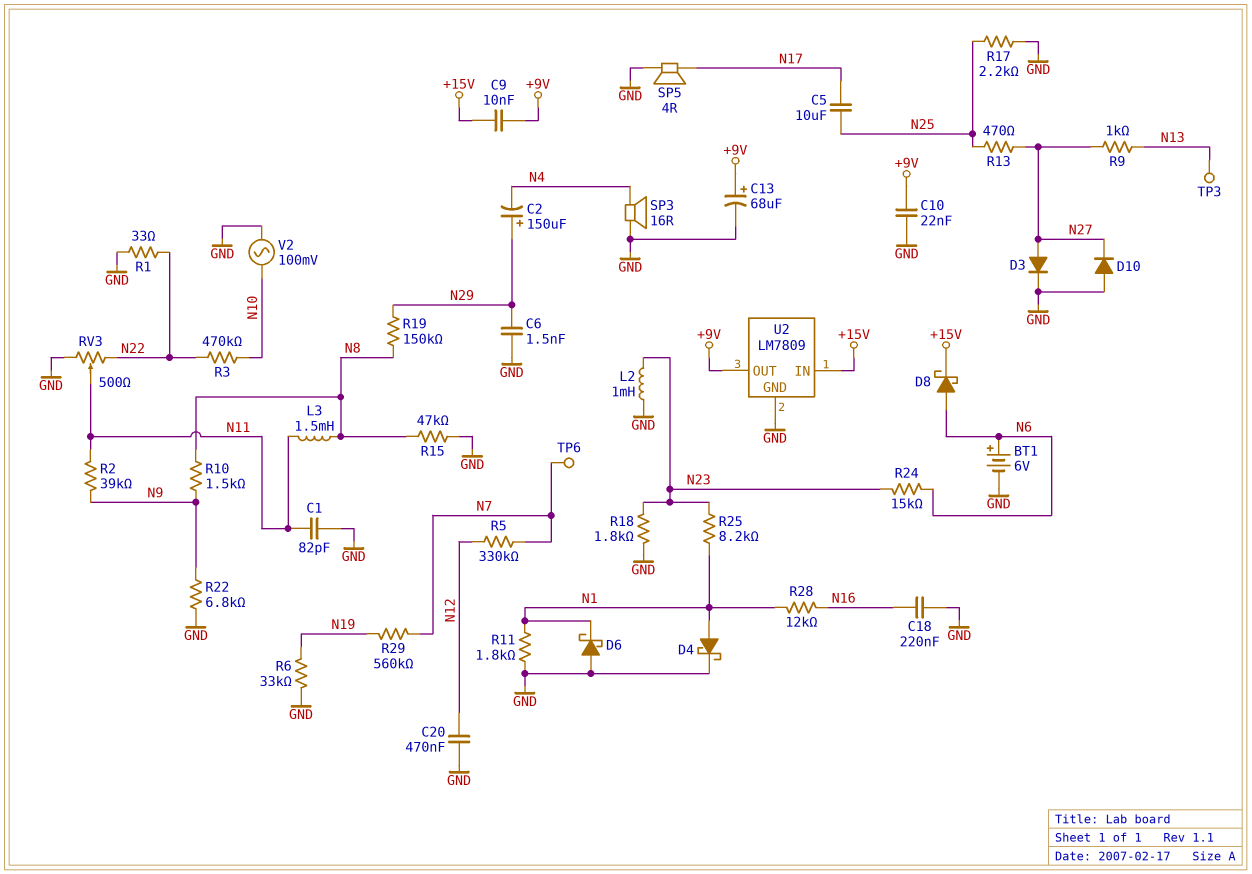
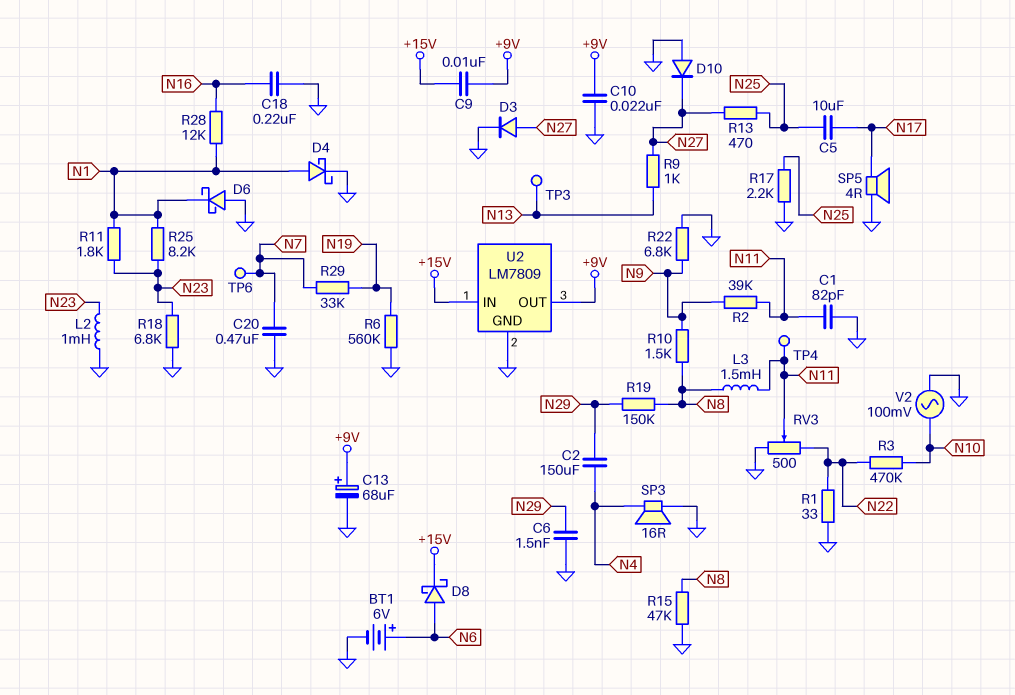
C2: 150uF (plus N29, minus N4) -> 150uF (N4, N29)
C20: 470nF (GND, N12) -> 470nF (GND, N7)
R5: 330k (N7, N12) -> none
R6: 33k (GND, N19) -> 560k (GND, N19)
R11: 1.8k (GND, N1) -> 1.8k (N1, N23)
R18: 1.8k (GND, N23) -> 6.8k (GND, N23)
R24: 15k (N6, N23) -> none
R29: 560k (N7, N19) -> 33k (N7, N19)
TP4: none -> test point (N11)

